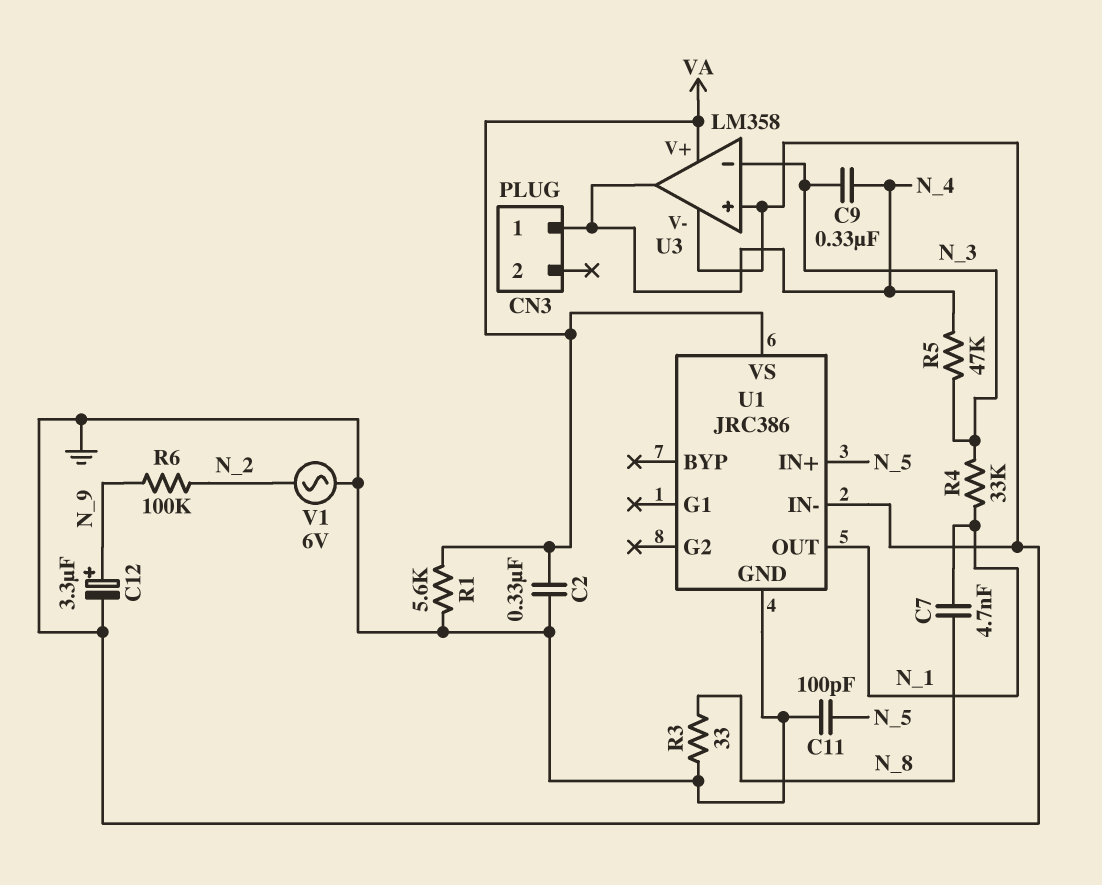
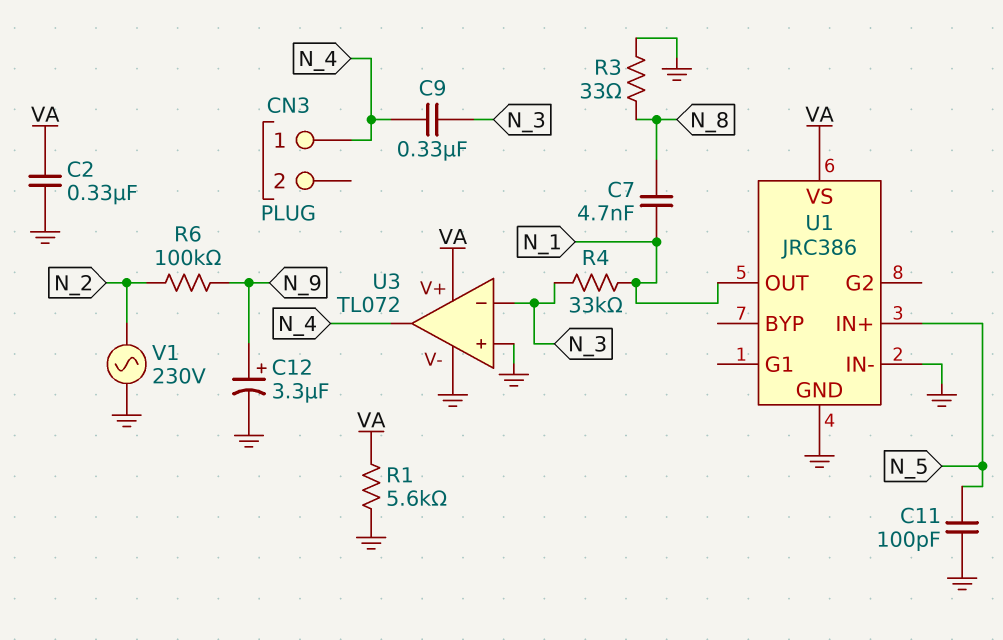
R5: 47k (N_3, N_4) -> none
U3: LM358 -> TL072
V1: AC 6V (GND, N_2) -> AC 230V (GND, N_2)

